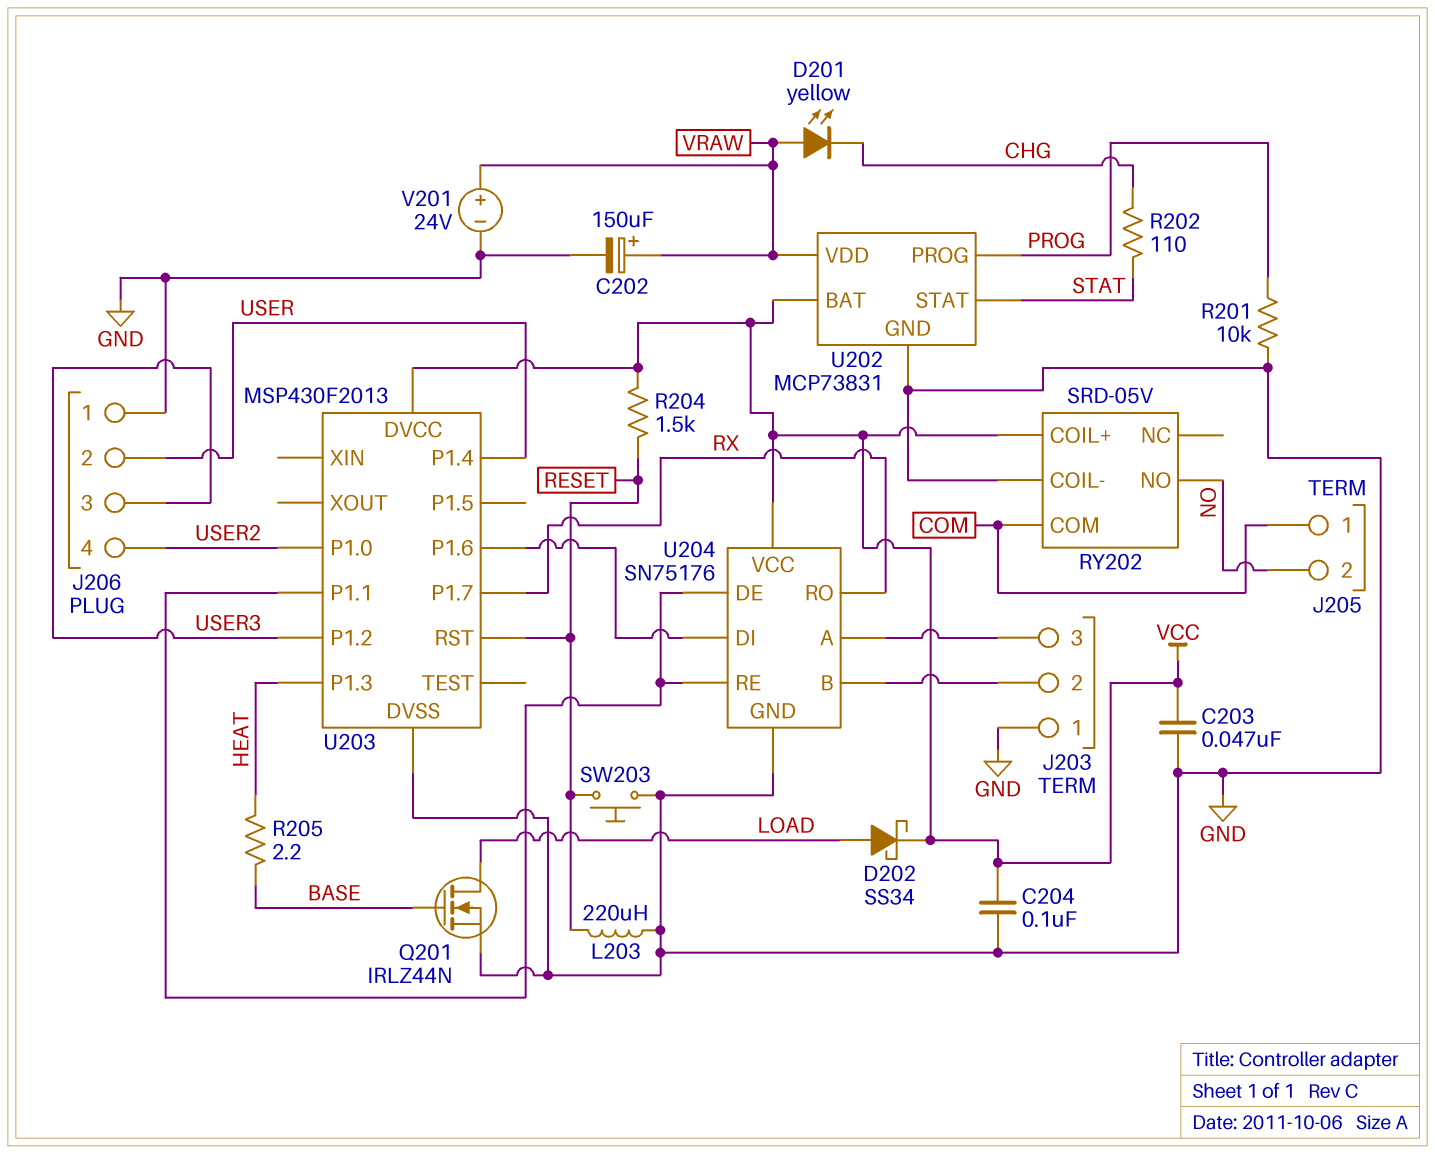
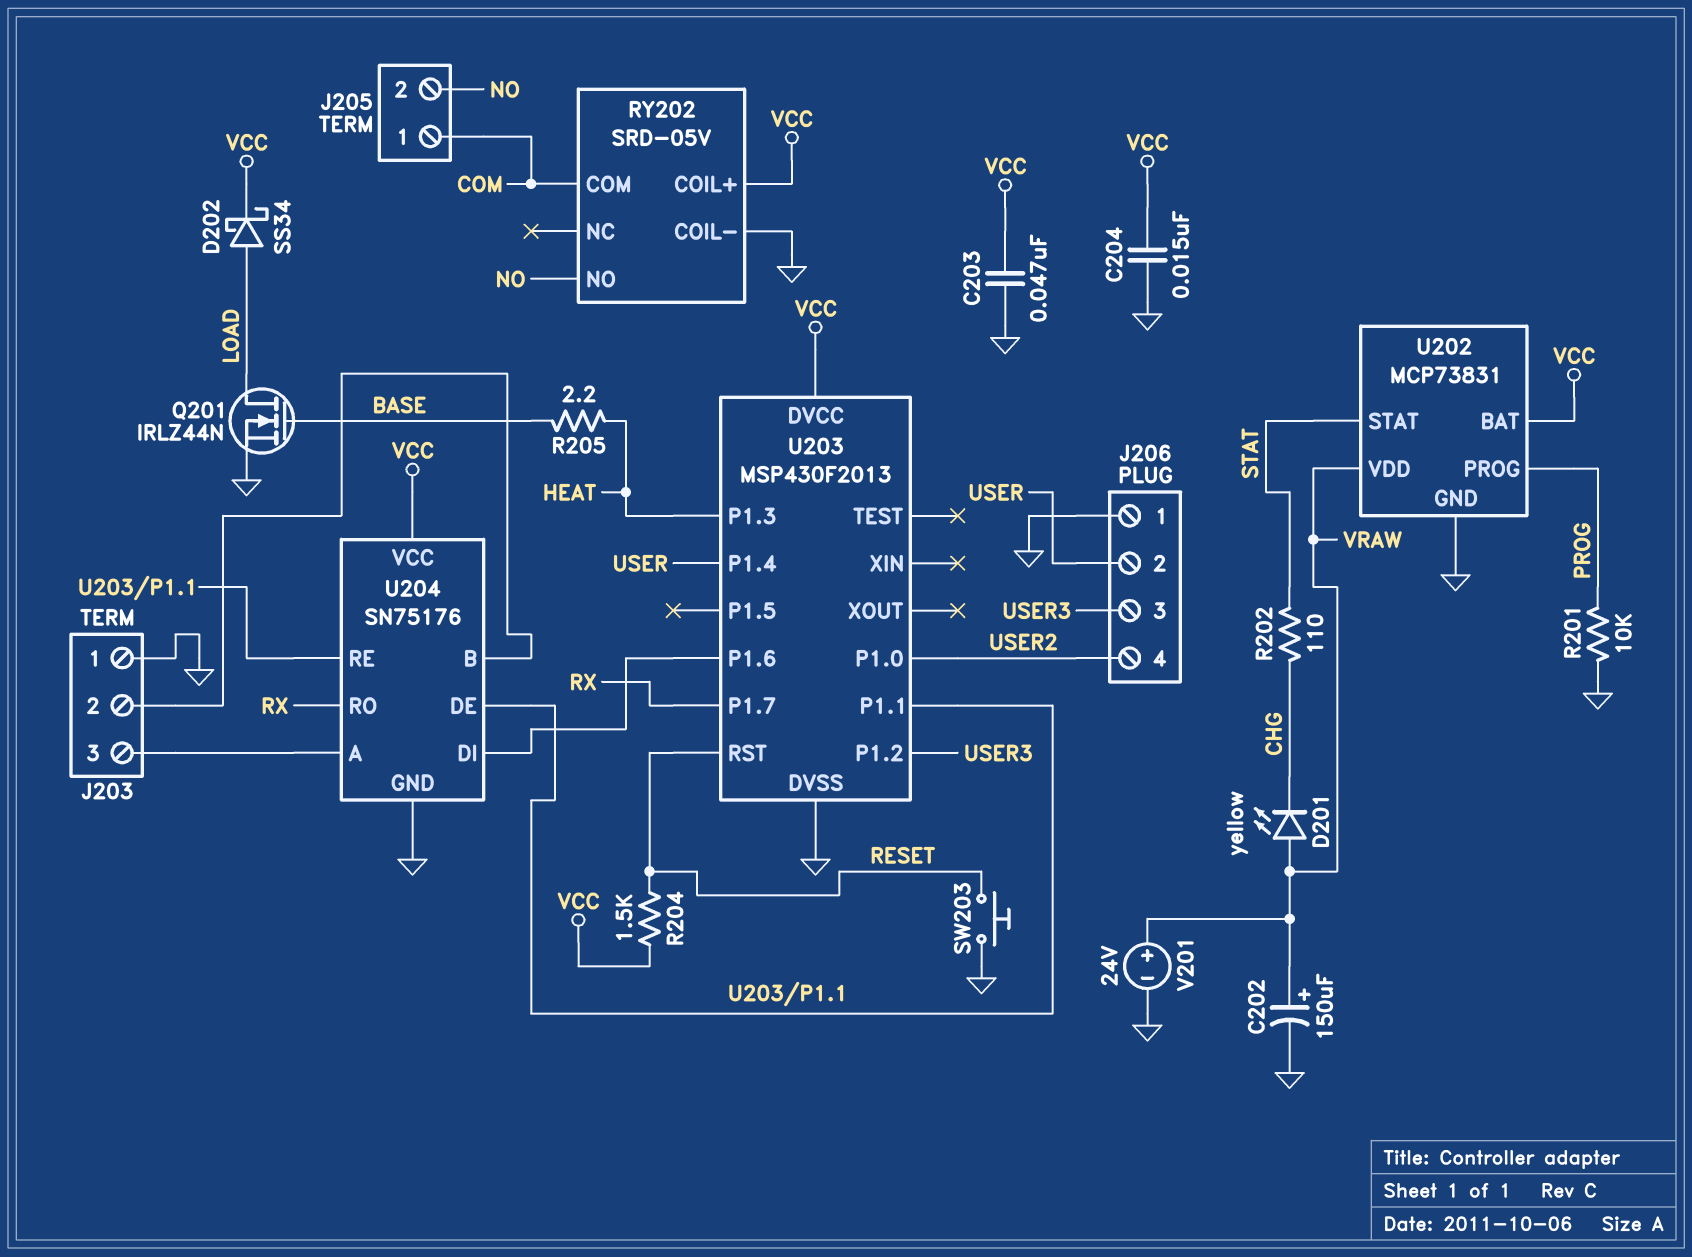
C204: 100nF (GND, VCC) -> 15nF (GND, VCC)
L203: 220uH (GND, RESET) -> none

